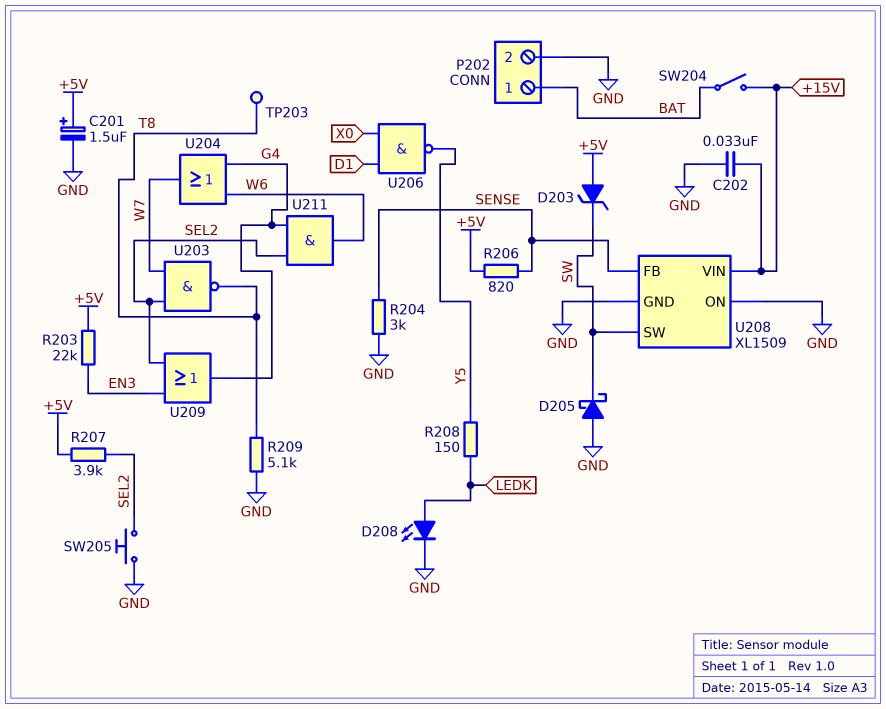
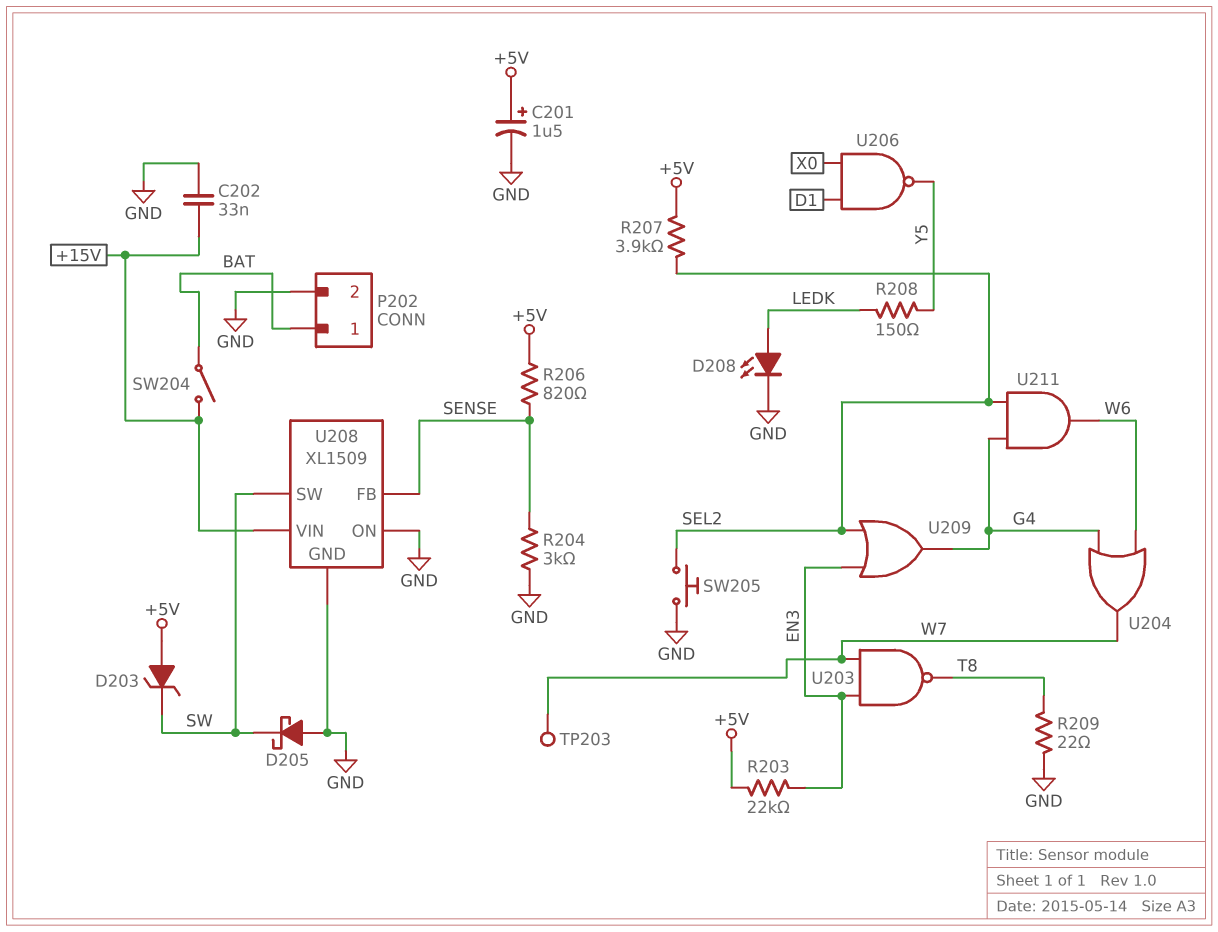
R209: 5.1k (GND, T8) -> 22 (GND, T8)
TP203: test point (T8) -> test point (W7)
U203: NAND (in SEL2, in W7, out T8) -> NAND (in EN3, in W7, out T8)

